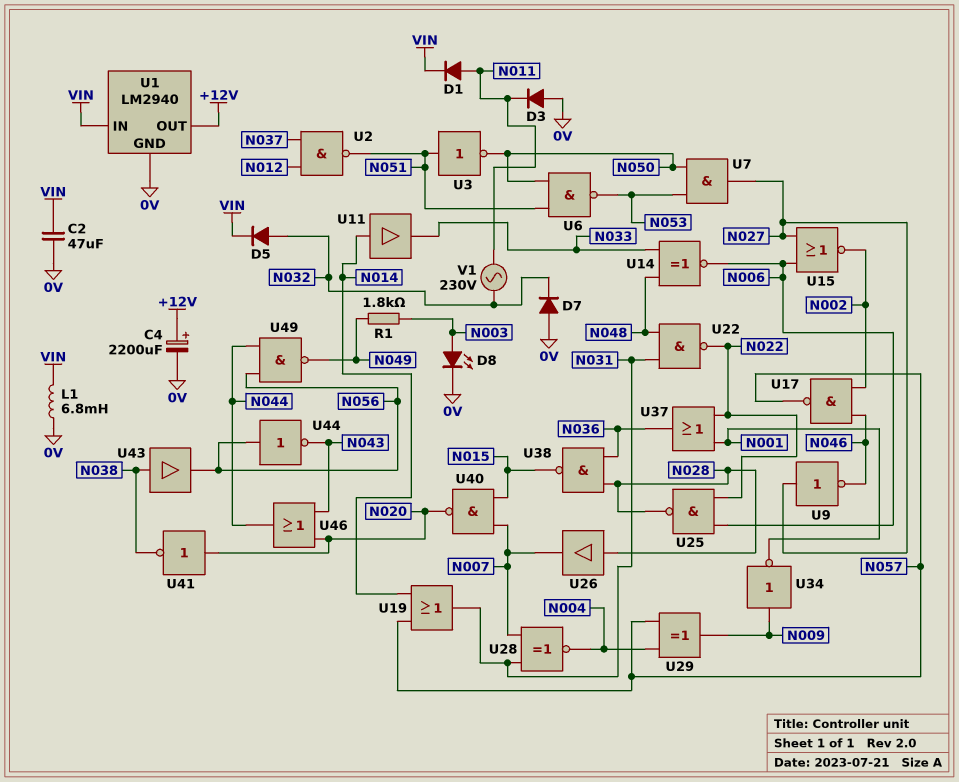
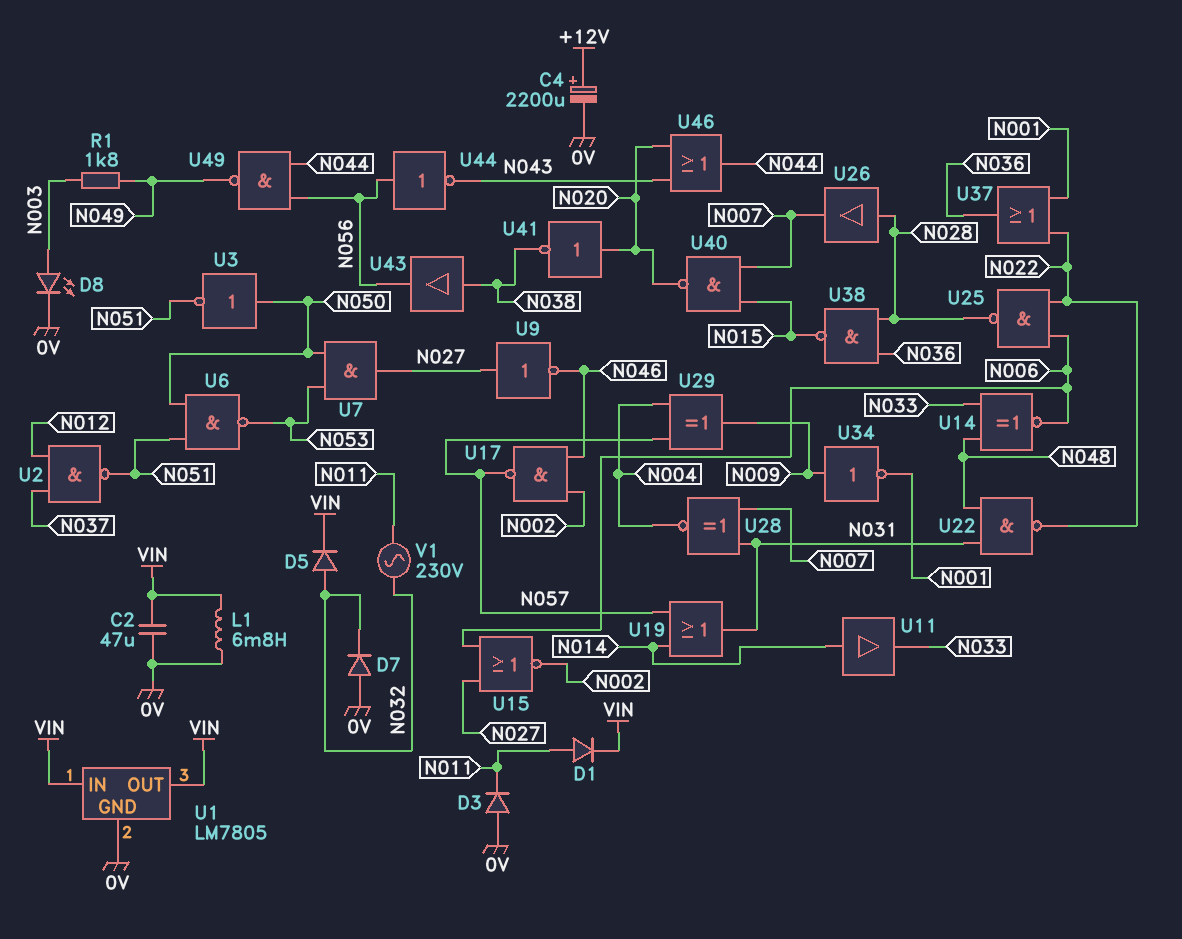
U1: LM2940 -> LM7805
U1 pin OUT: +12V -> VIN
U3: NOT (in N051, out N050) -> NOT (in N050, out N051)

